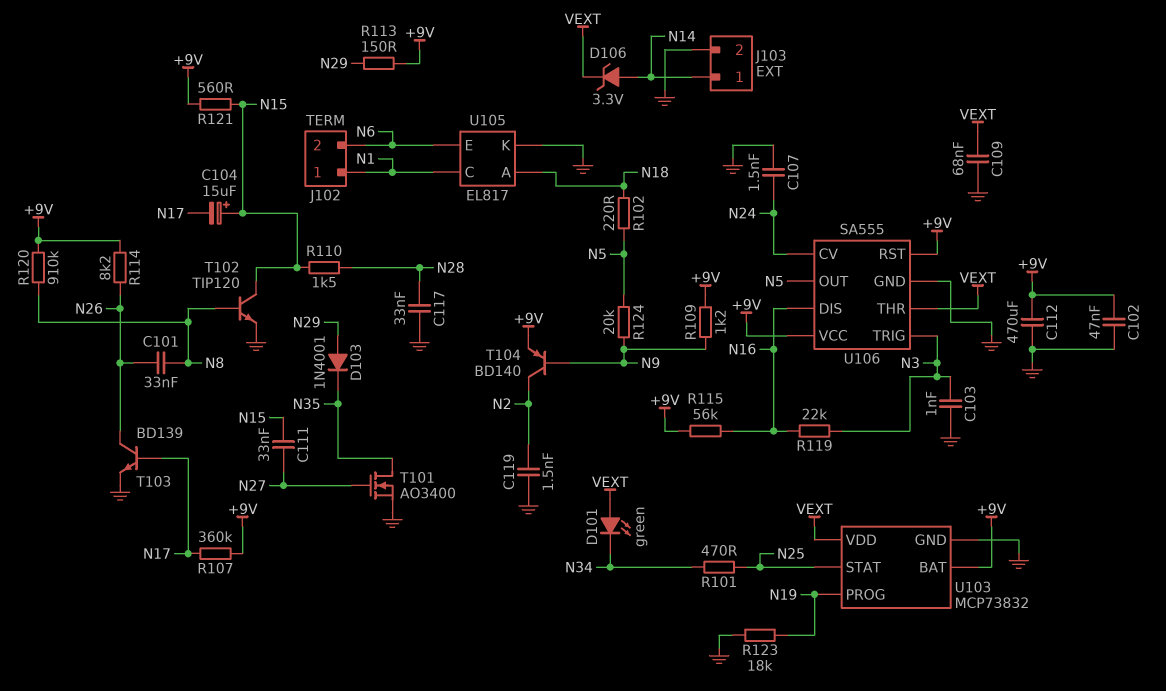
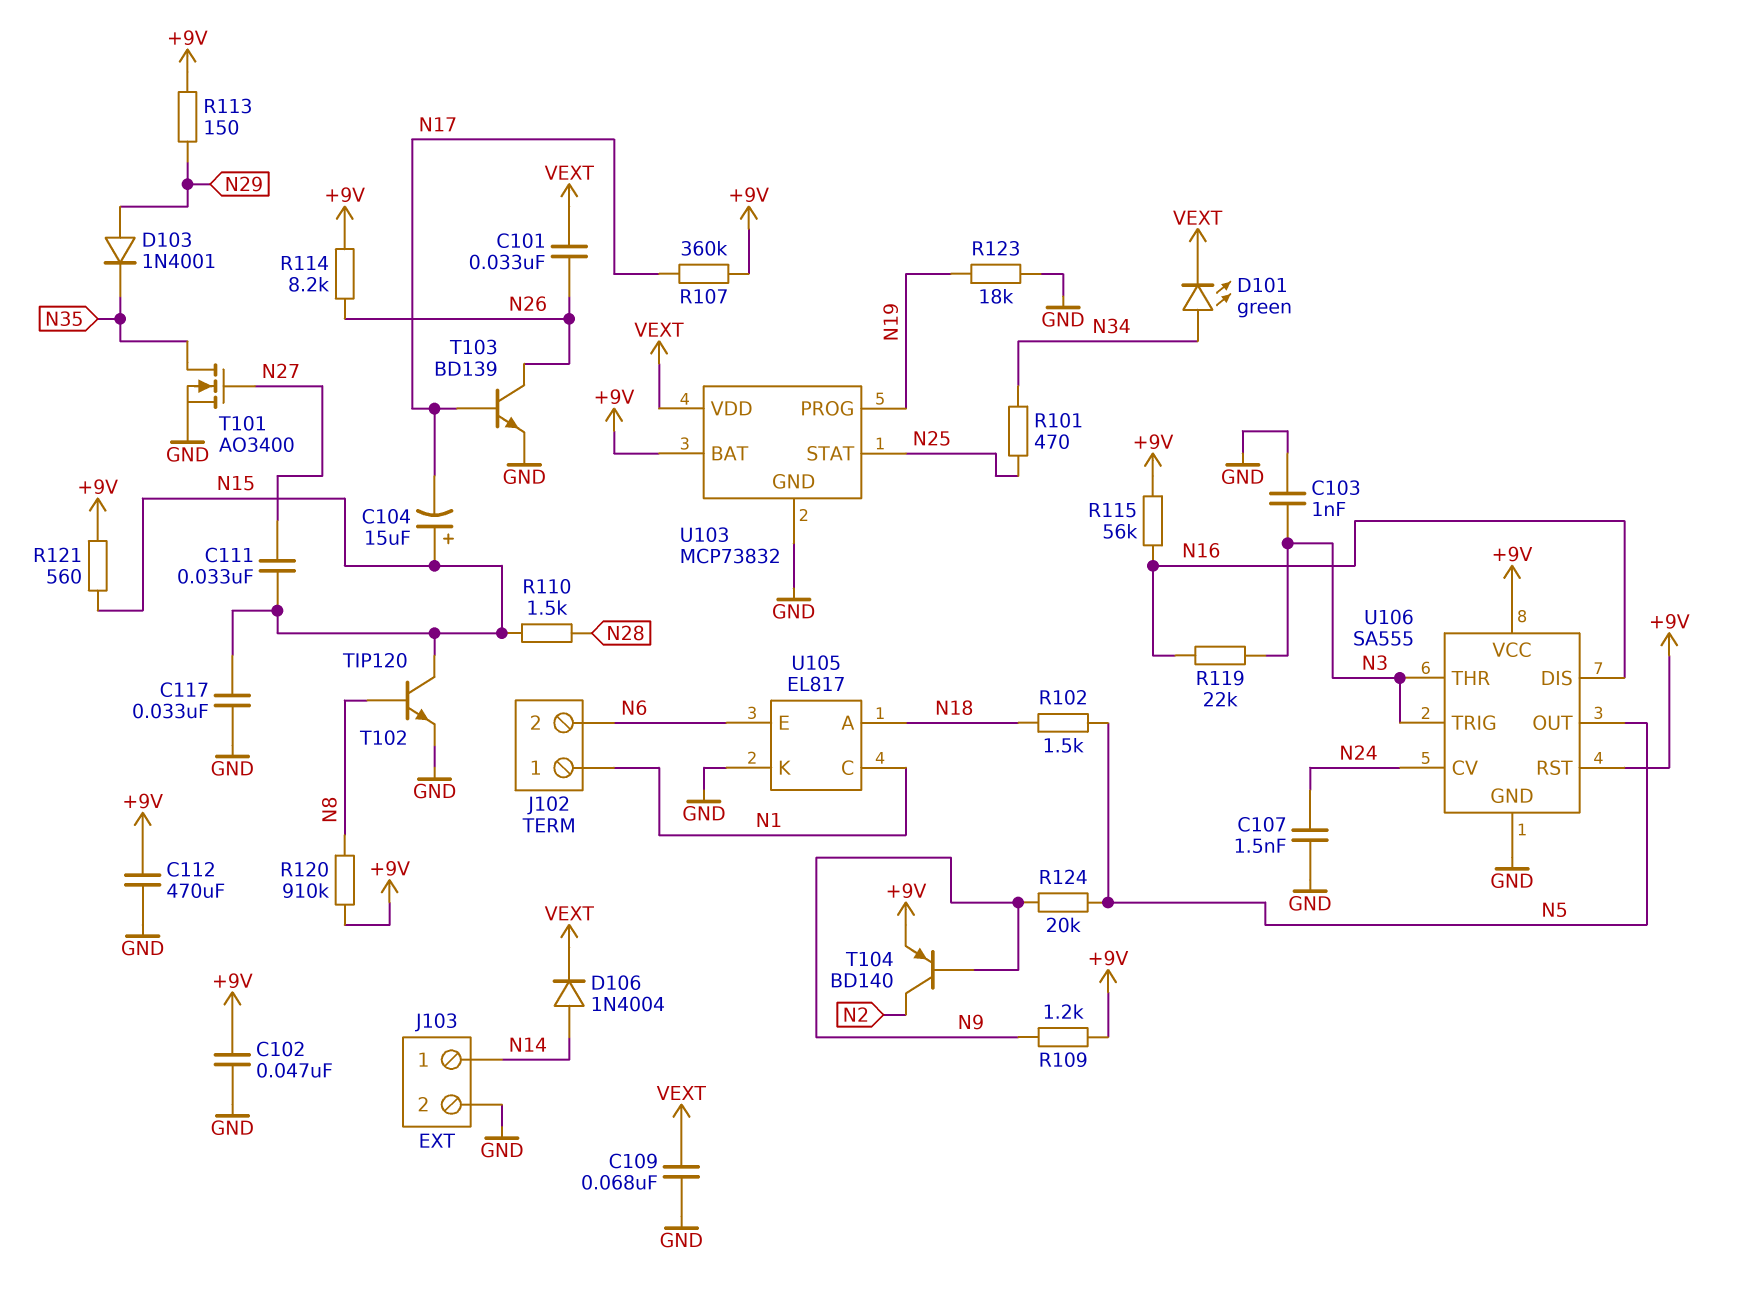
C101: 33nF (N8, N26) -> 33nF (N26, VEXT)
C117: 33nF (GND, N28) -> 33nF (GND, N15)
C119: 1.5nF (GND, N2) -> none
D101: LED green (A VEXT, K N34) -> LED green (A N34, K VEXT)
D106: zener 3.3V (A N14, K VEXT) -> diode 1N4004 (A N14, K VEXT)
R102: 220 (N5, N18) -> 1.5k (N5, N18)
U106 pin THR: VEXT -> N3

